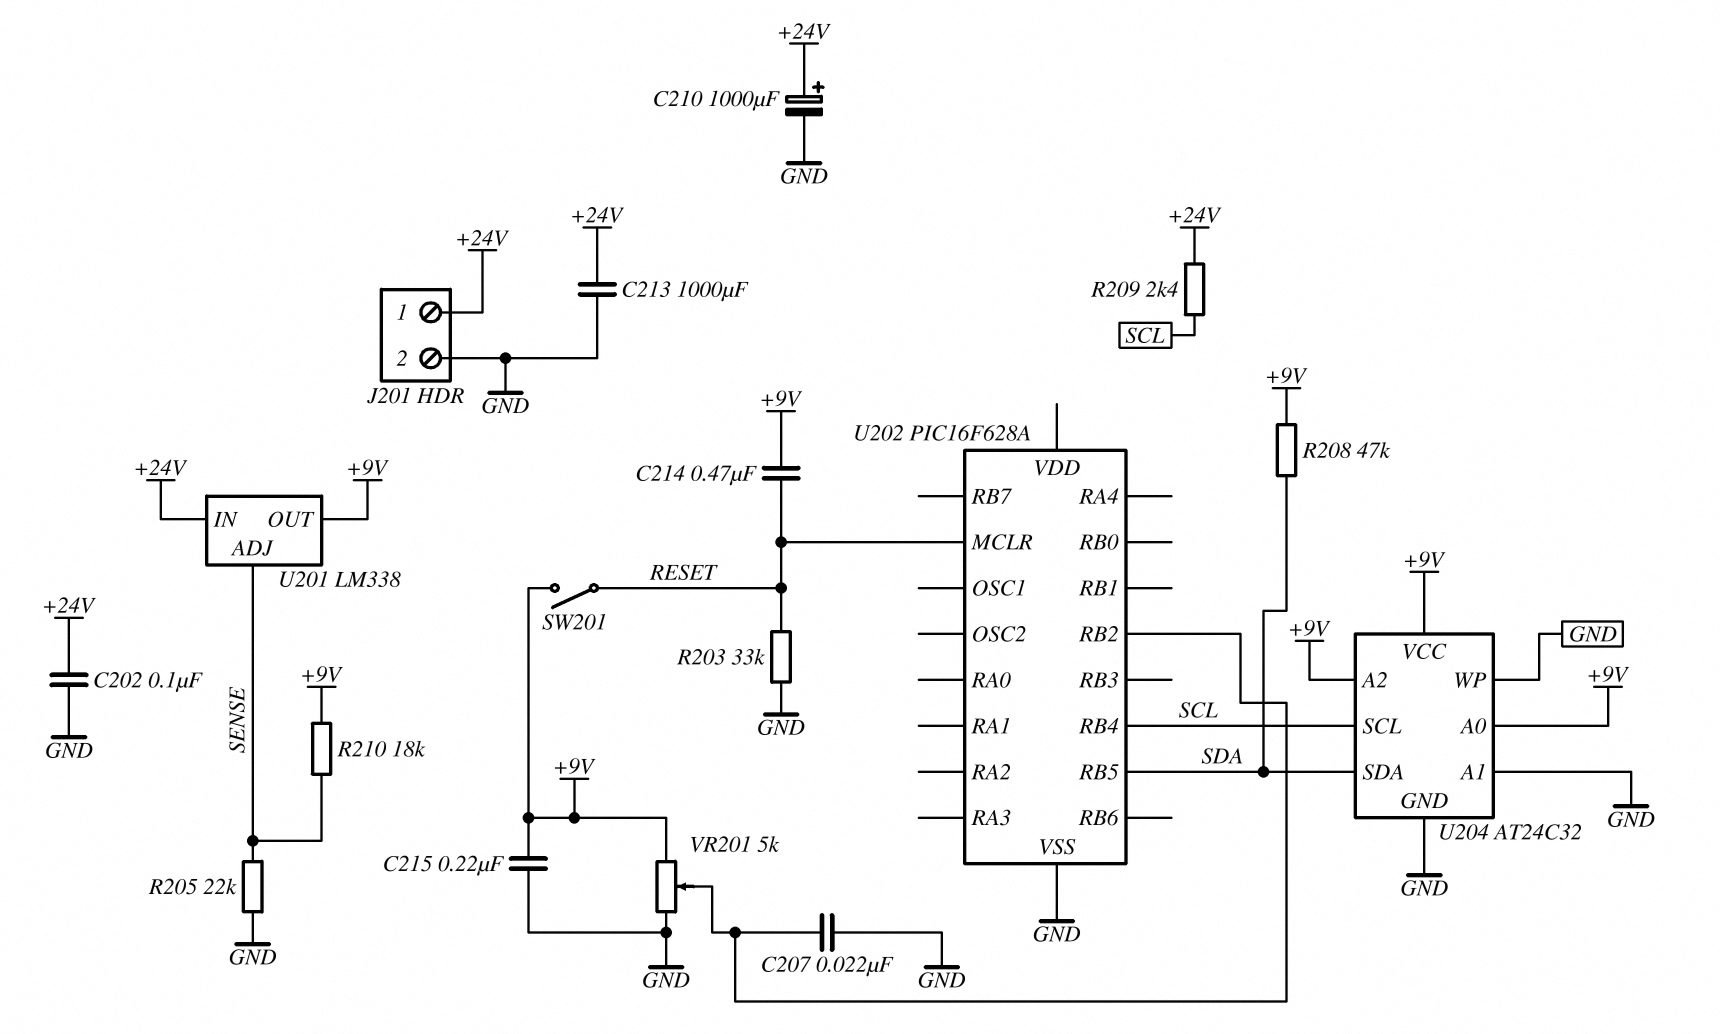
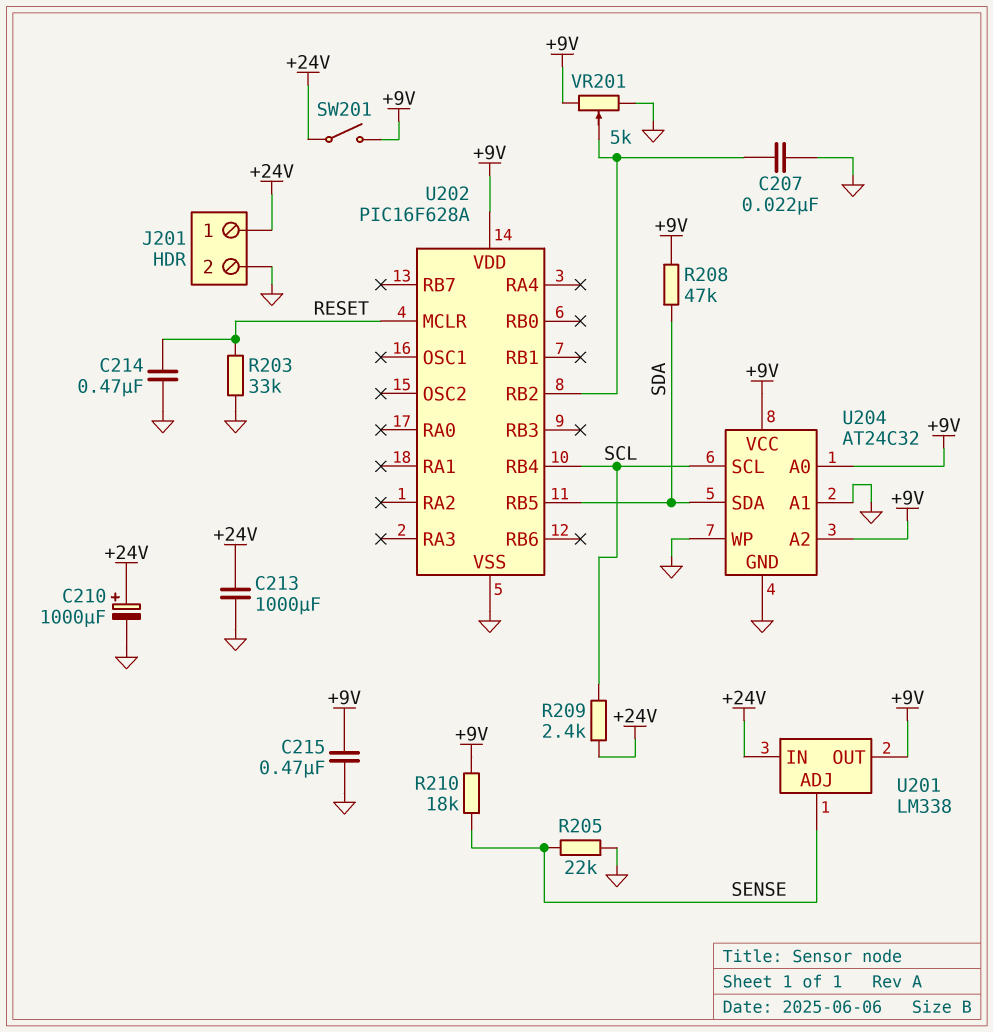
C202: 100nF (+24V, GND) -> none
C214: 470nF (+9V, RESET) -> 470nF (GND, RESET)
C215: 220nF (+9V, GND) -> 470nF (+9V, GND)
SW201: switch (+9V, RESET) -> switch (+9V, +24V)
U202 pin VDD: none -> +9V

